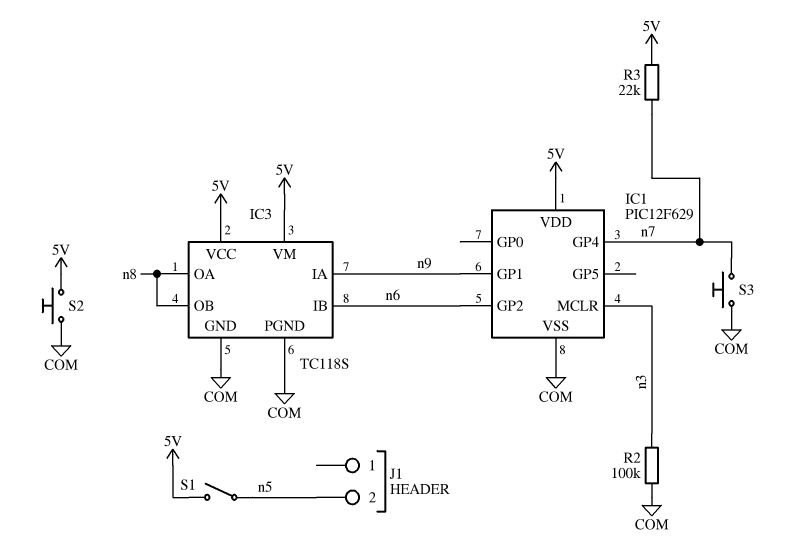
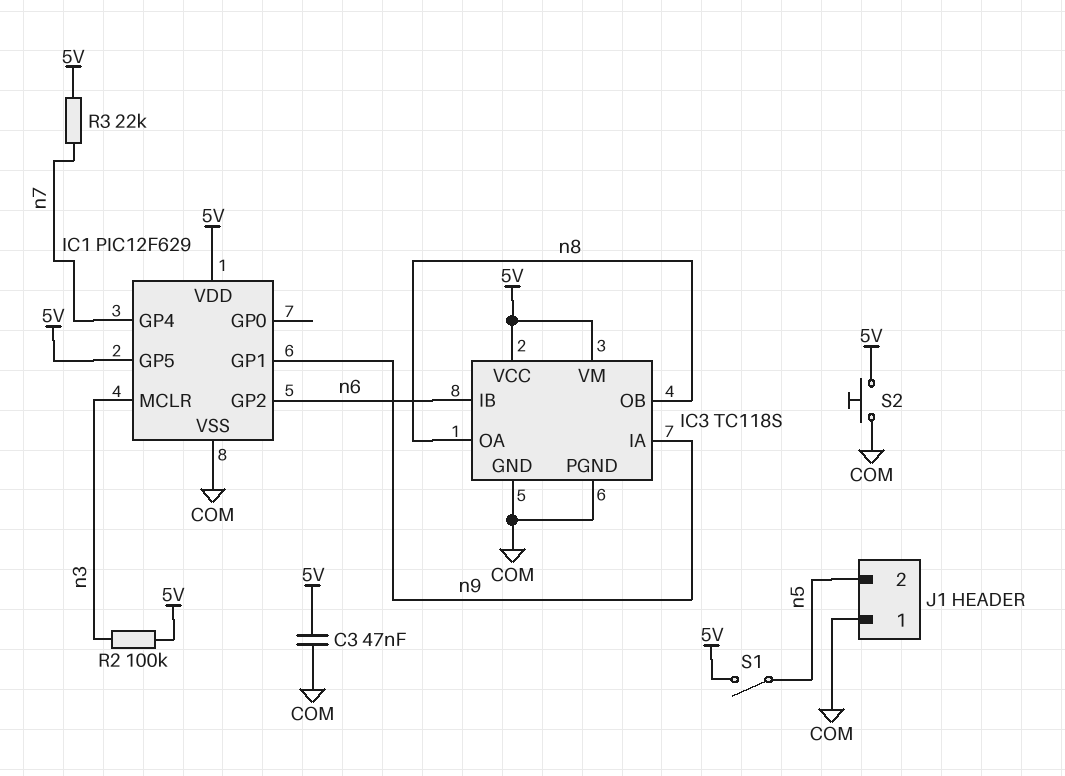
C3: none -> 47nF (5V, COM)
IC1 pin GP5: none -> 5V
J1 pin 1: none -> COM
R2: 100k (COM, n3) -> 100k (5V, n3)
S3: button (COM, n7) -> none

